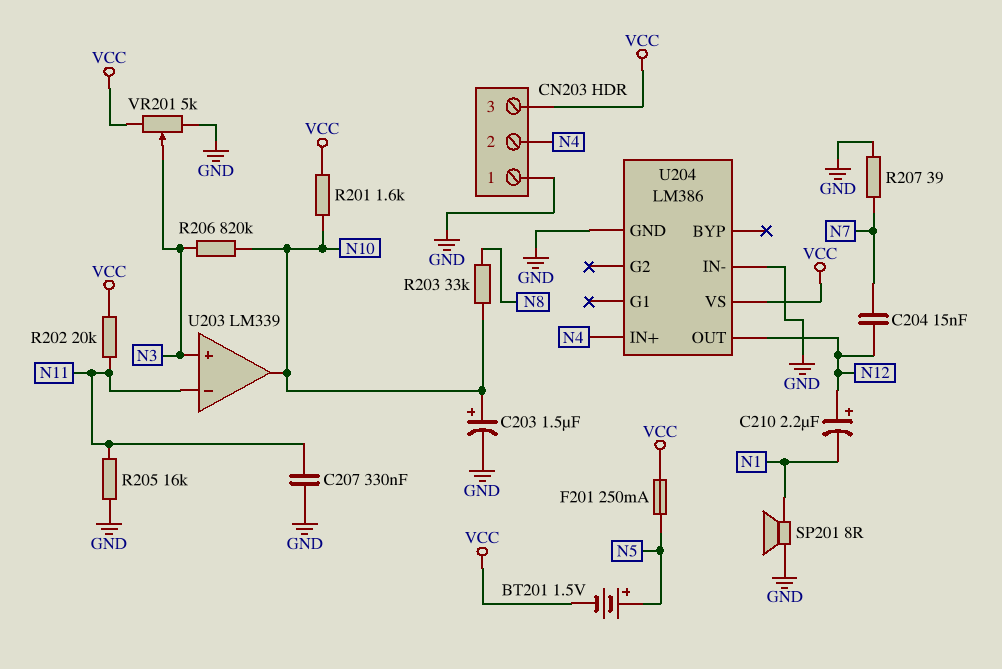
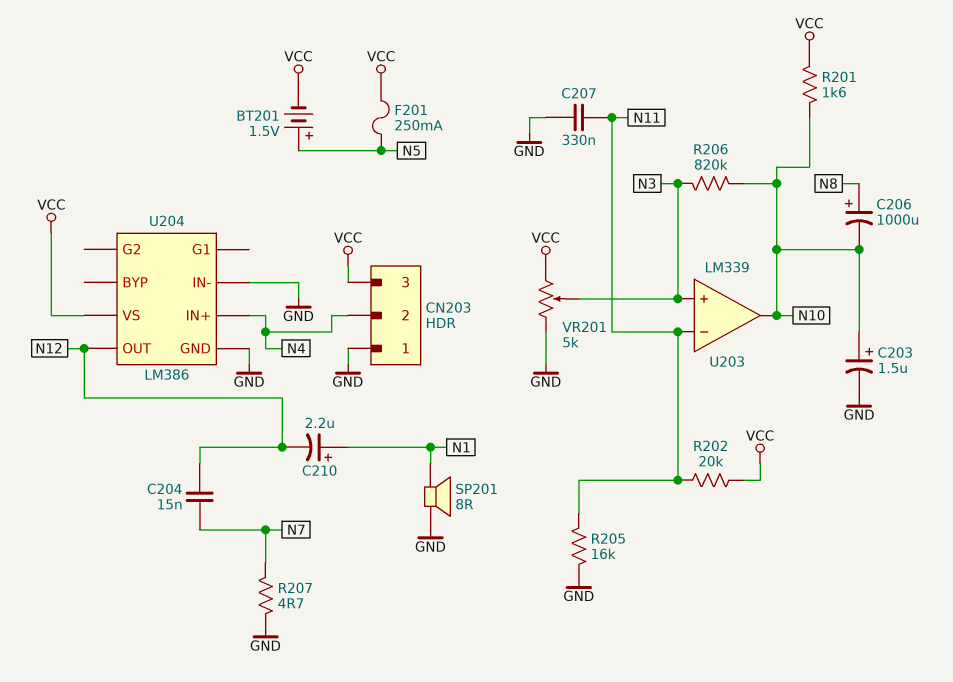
C206: none -> 1000uF (plus N8, minus N10)
C210: 2.2uF (plus N12, minus N1) -> 2.2uF (plus N1, minus N12)
R203: 33k (N8, N10) -> none
R207: 39 (GND, N7) -> 4.7 (GND, N7)

